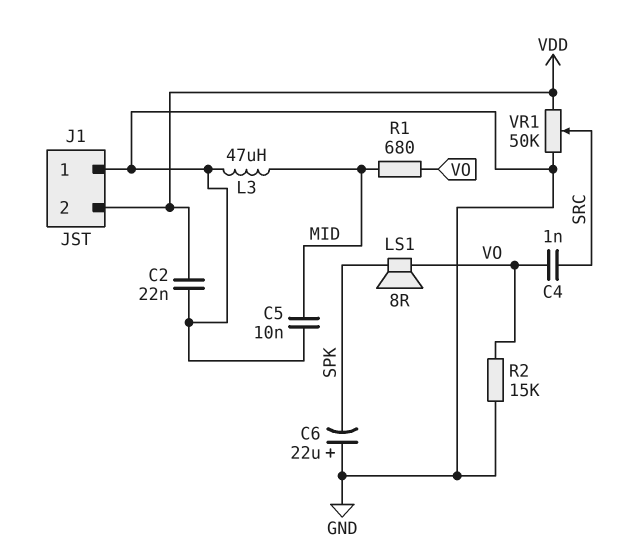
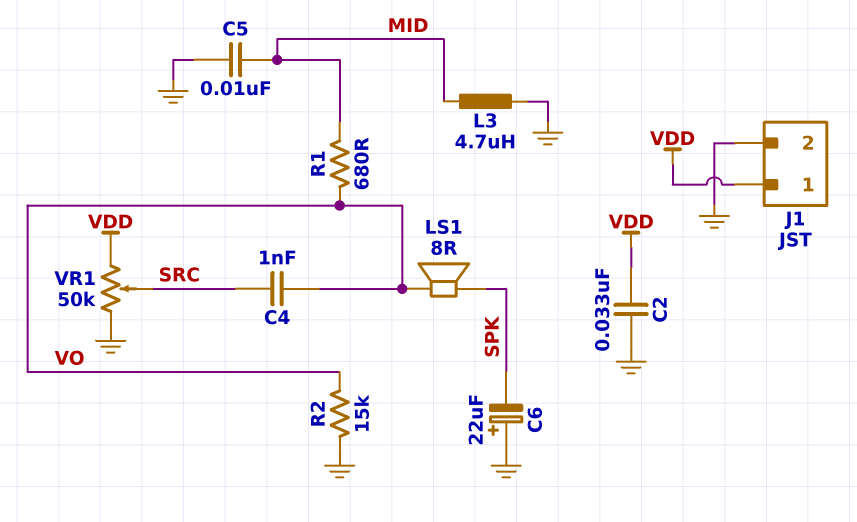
C2: 22nF (GND, VDD) -> 33nF (GND, VDD)
J1 pin 1: GND -> VDD
J1 pin 2: VDD -> GND
L3: 47uH (GND, MID) -> 4.7uH (GND, MID)

